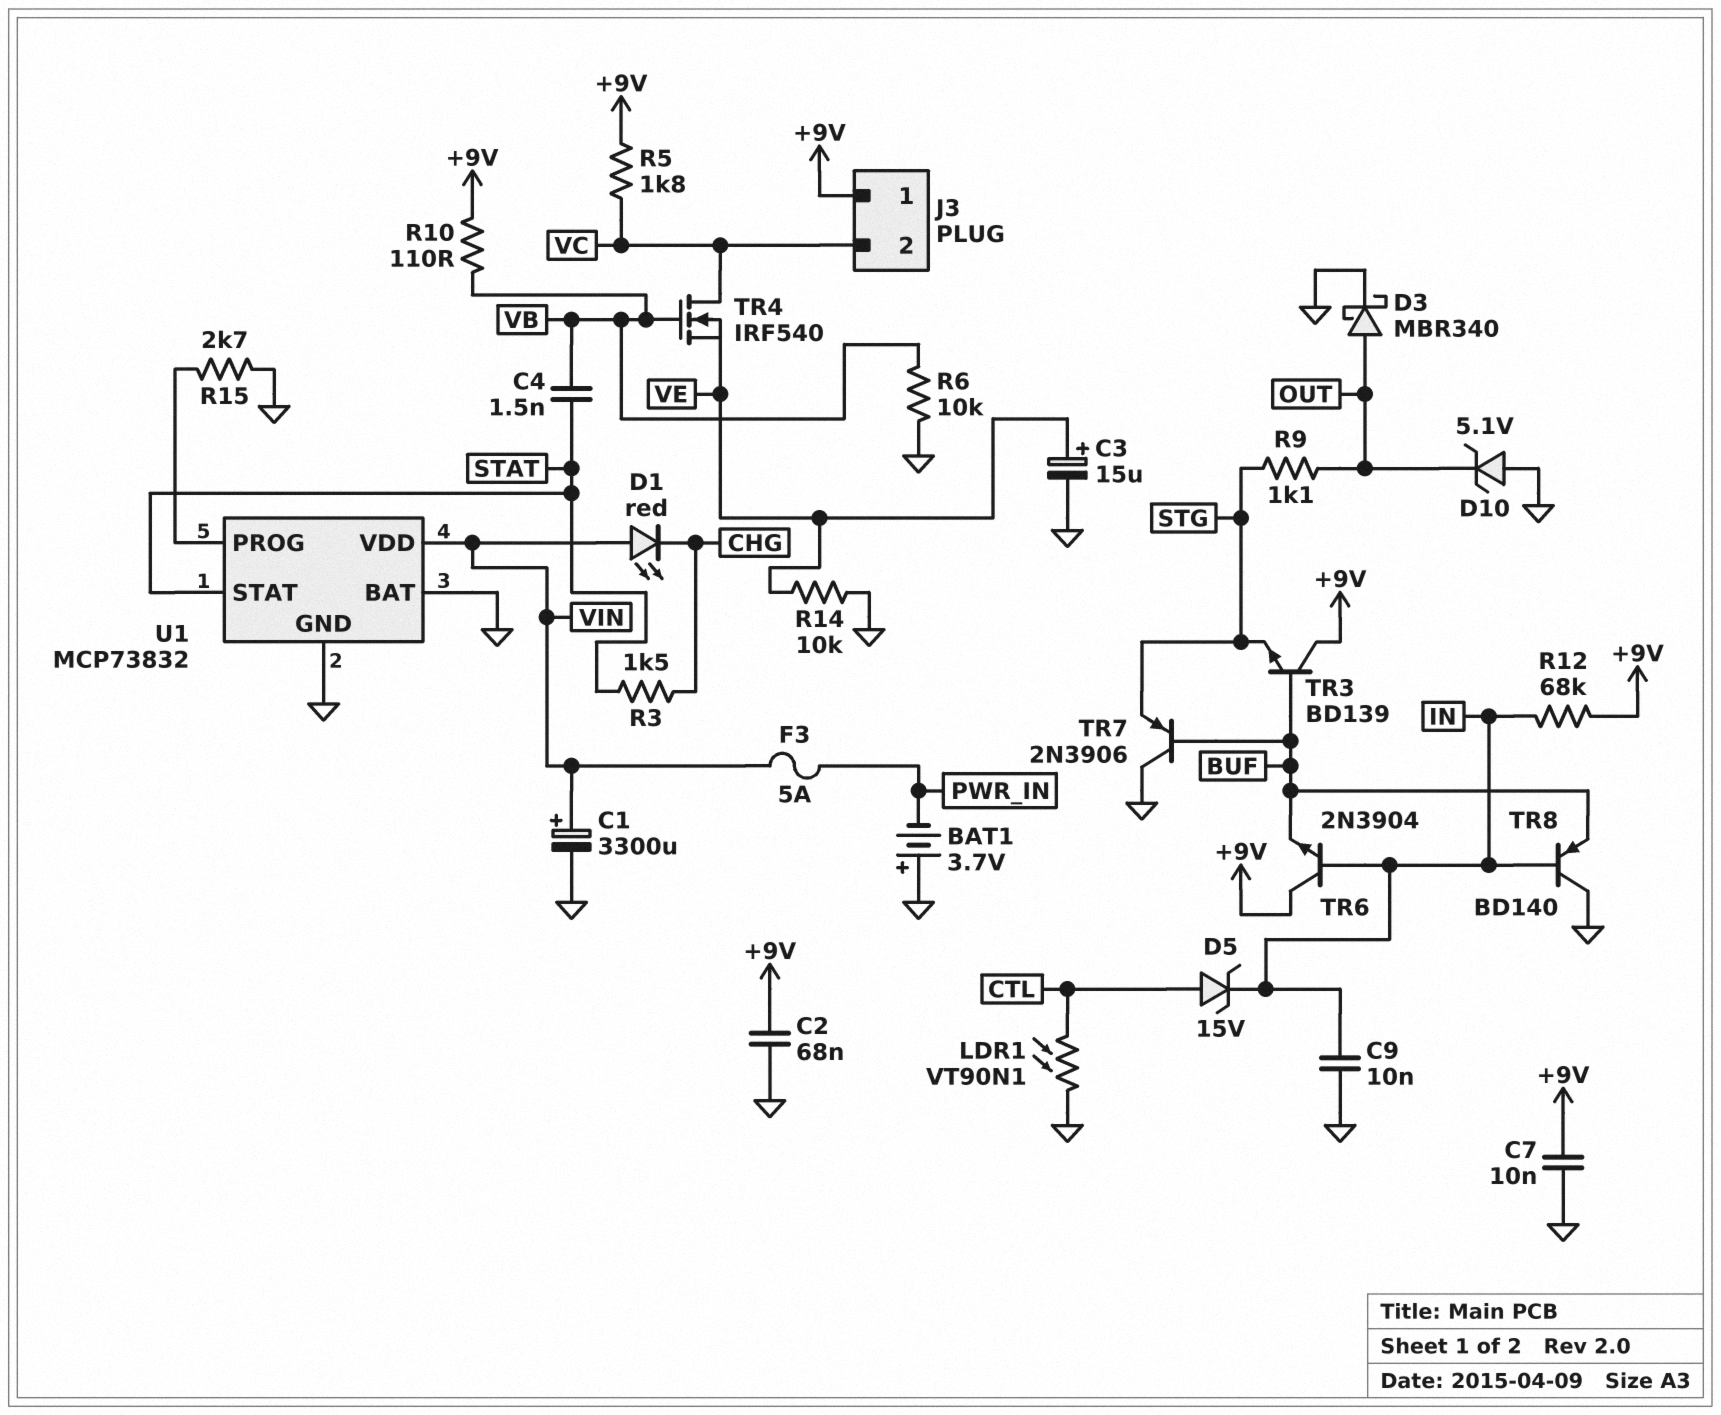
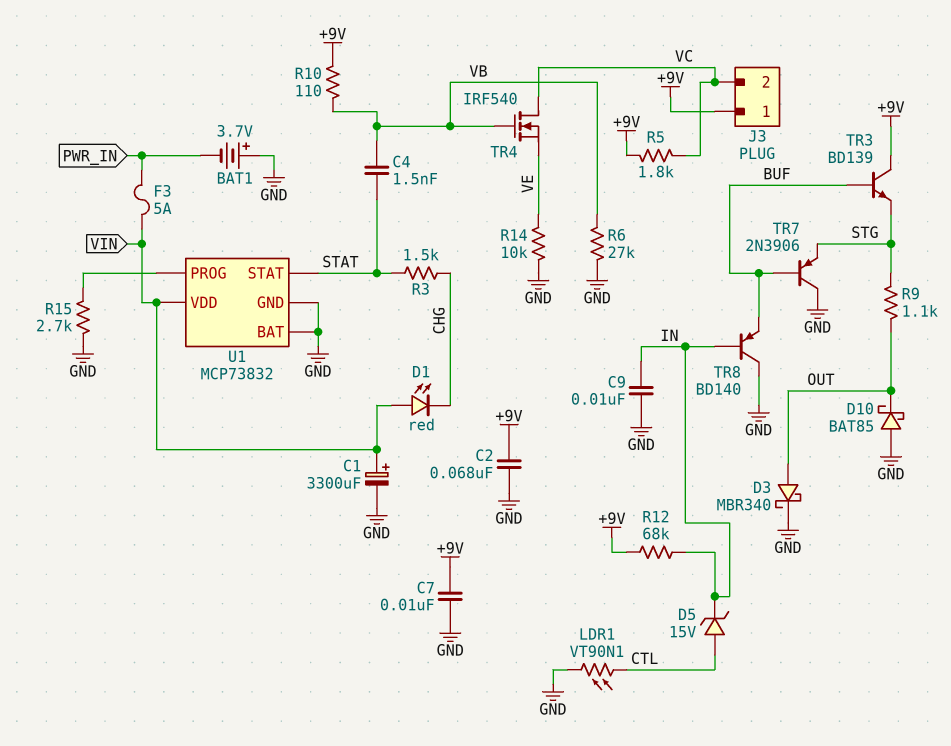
C3: 15uF (plus VE, minus GND) -> none
D10: zener 5.1V (A GND, K OUT) -> schottky BAT85 (A GND, K OUT)
R6: 10k (GND, VB) -> 27k (GND, VB)
TR6: NPN 2N3904 (B IN, C +9V, E BUF) -> none

